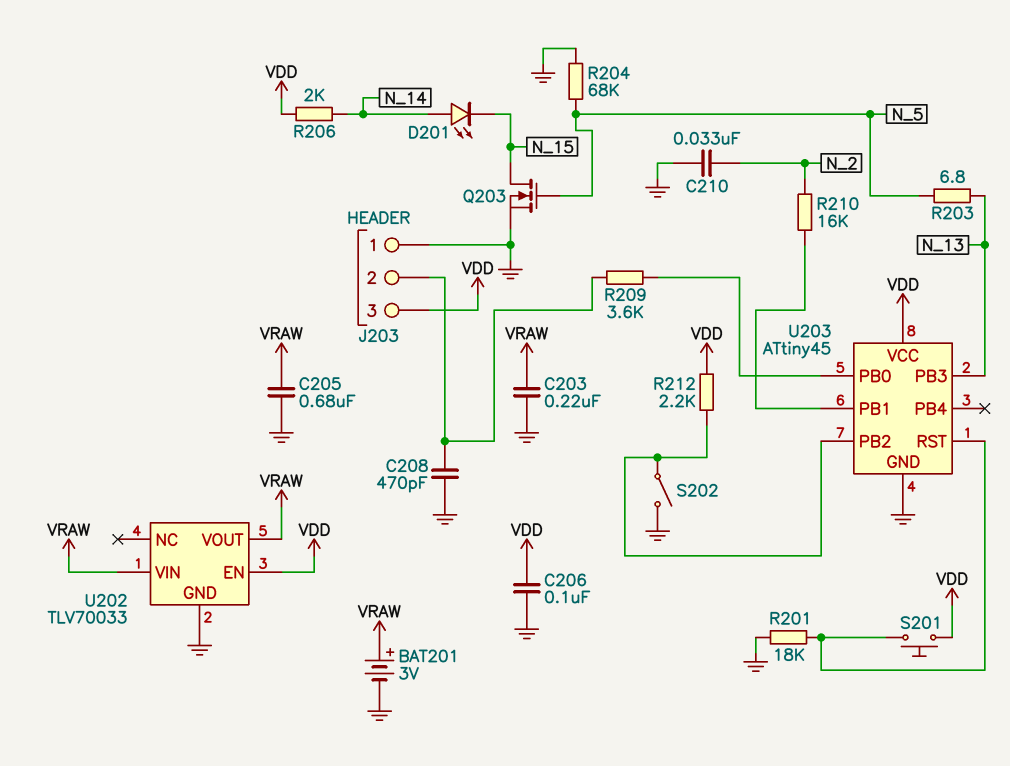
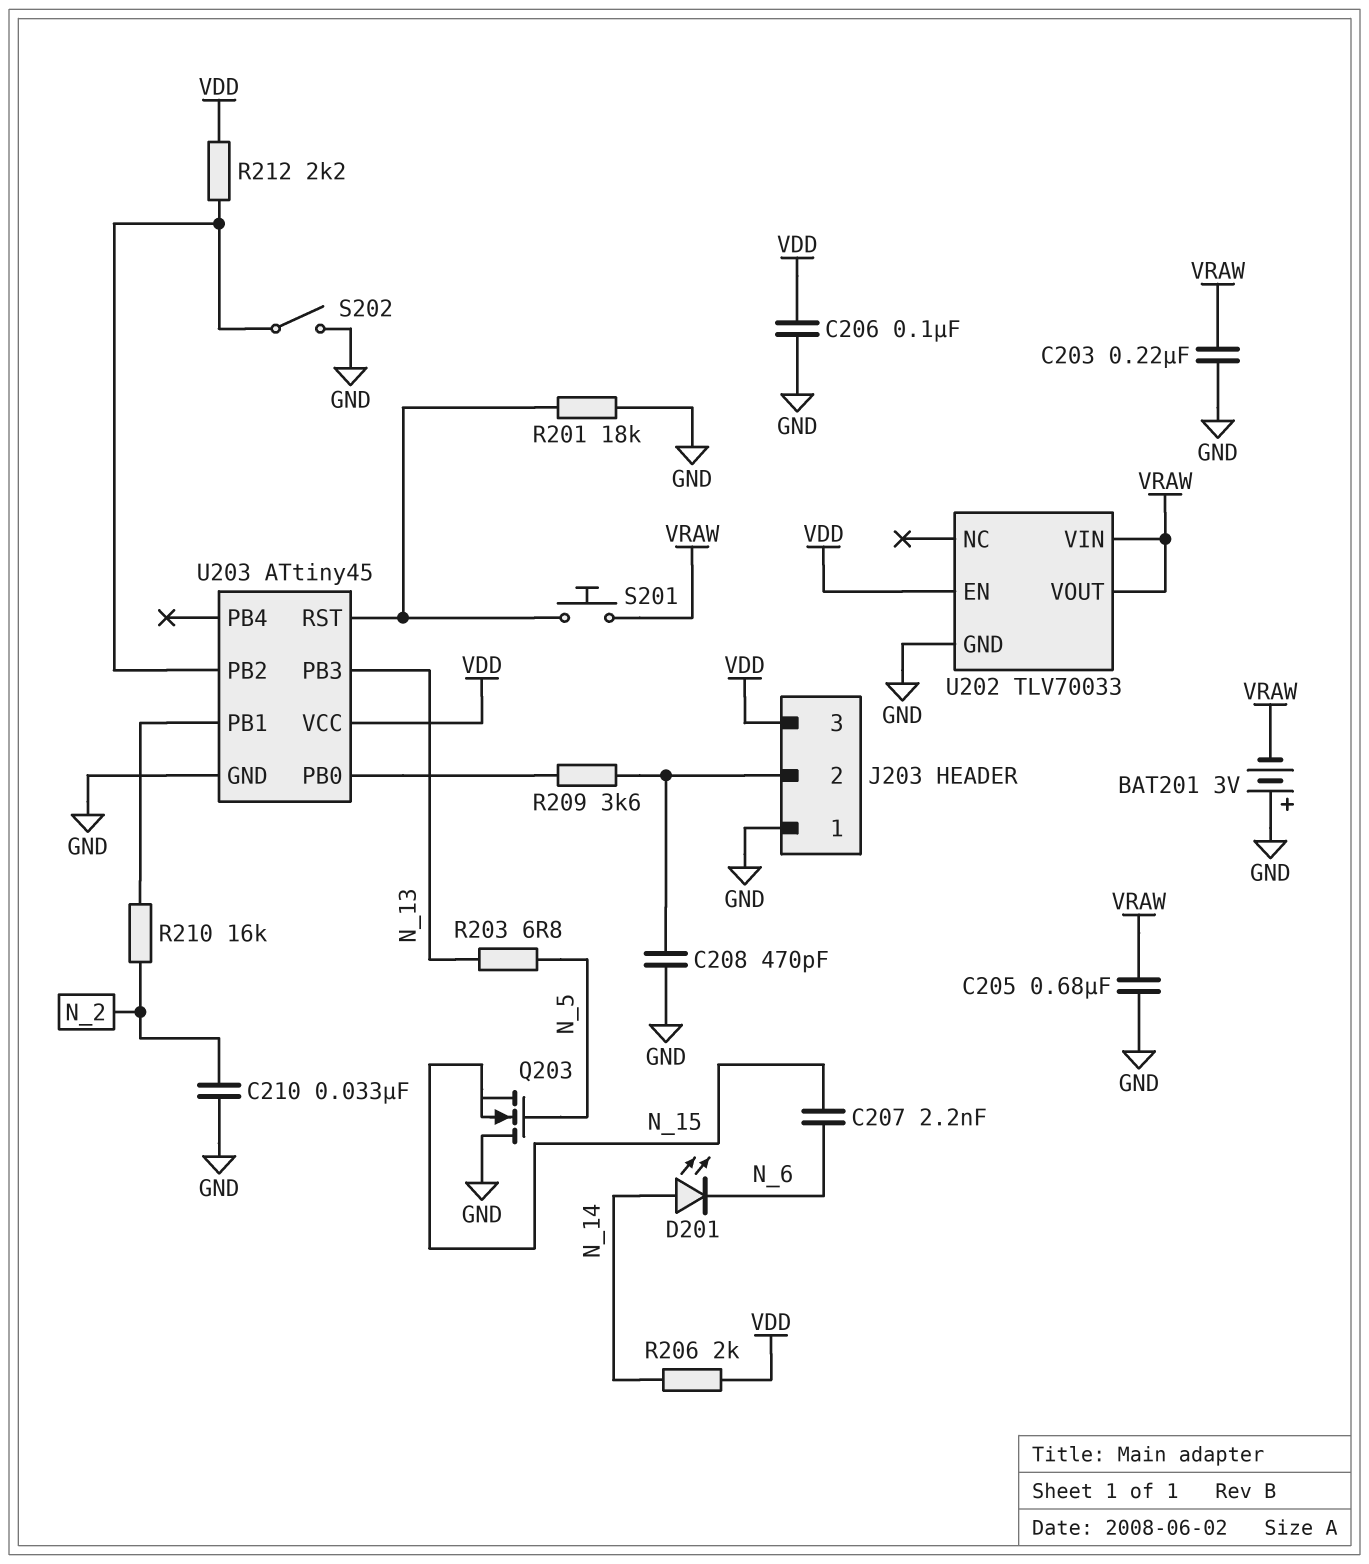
BAT201: 3V (plus VRAW, minus GND) -> 3V (plus GND, minus VRAW)
C207: none -> 2.2nF (N_6, N_15)
D201: LED (A N_14, K N_15) -> LED (A N_14, K N_6)
Q203: NMOS (G N_5, D N_15, S GND) -> NMOS (G N_5, D GND, S N_15)
R204: 68k (GND, N_5) -> none
S201: button (U203/RST, VDD) -> button (U203/RST, VRAW)

